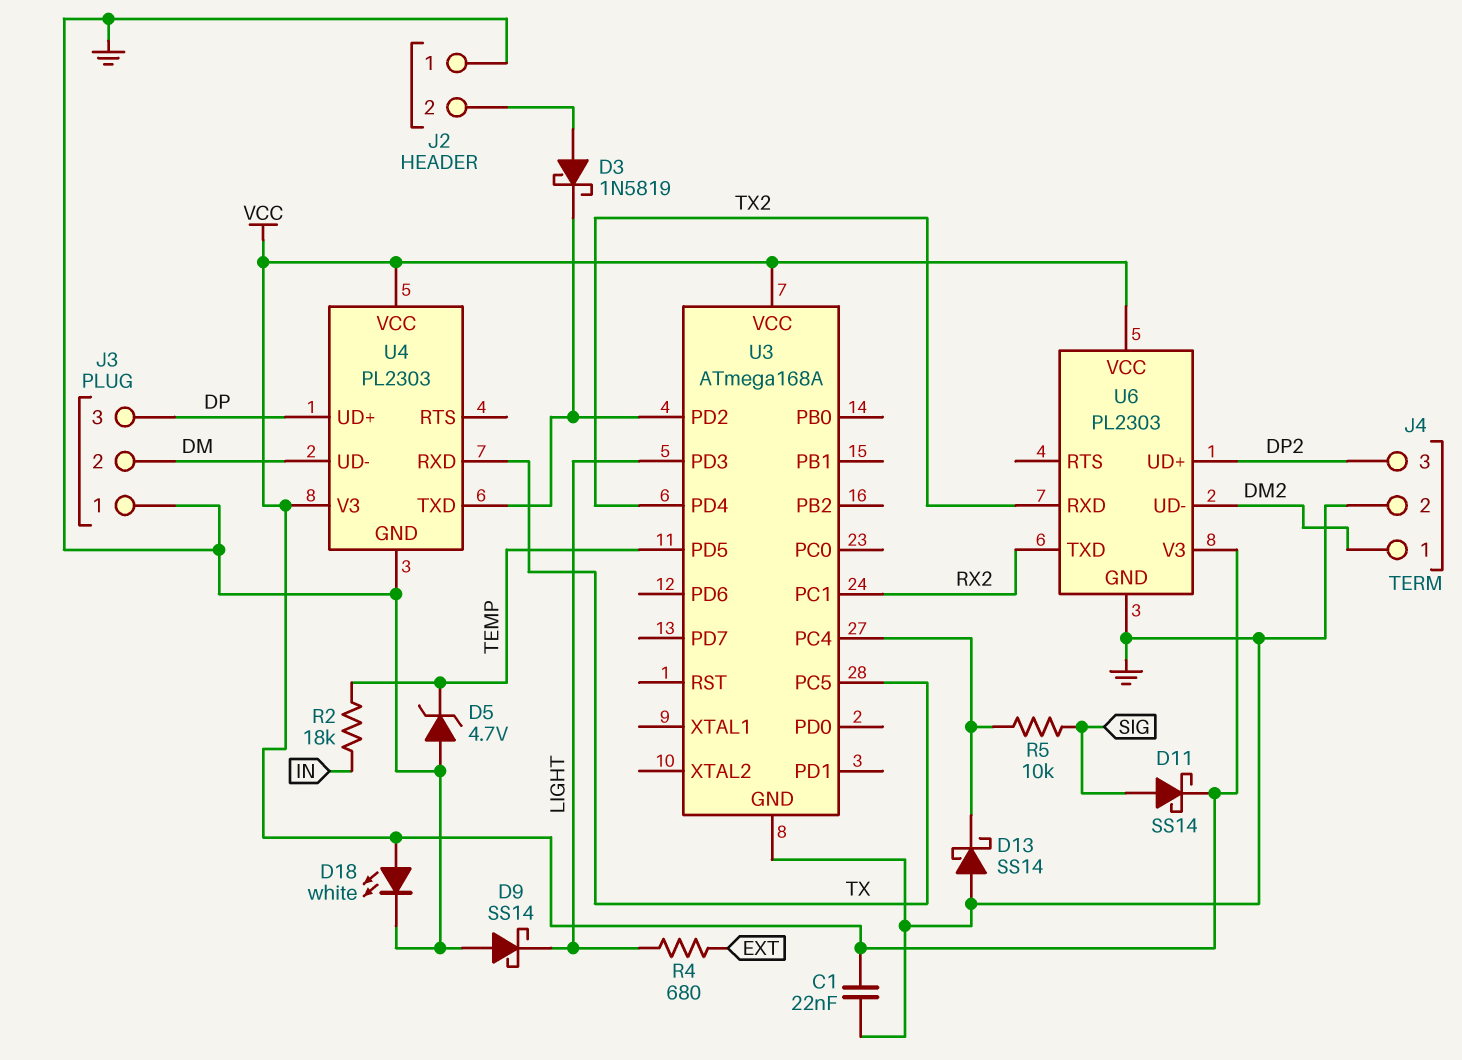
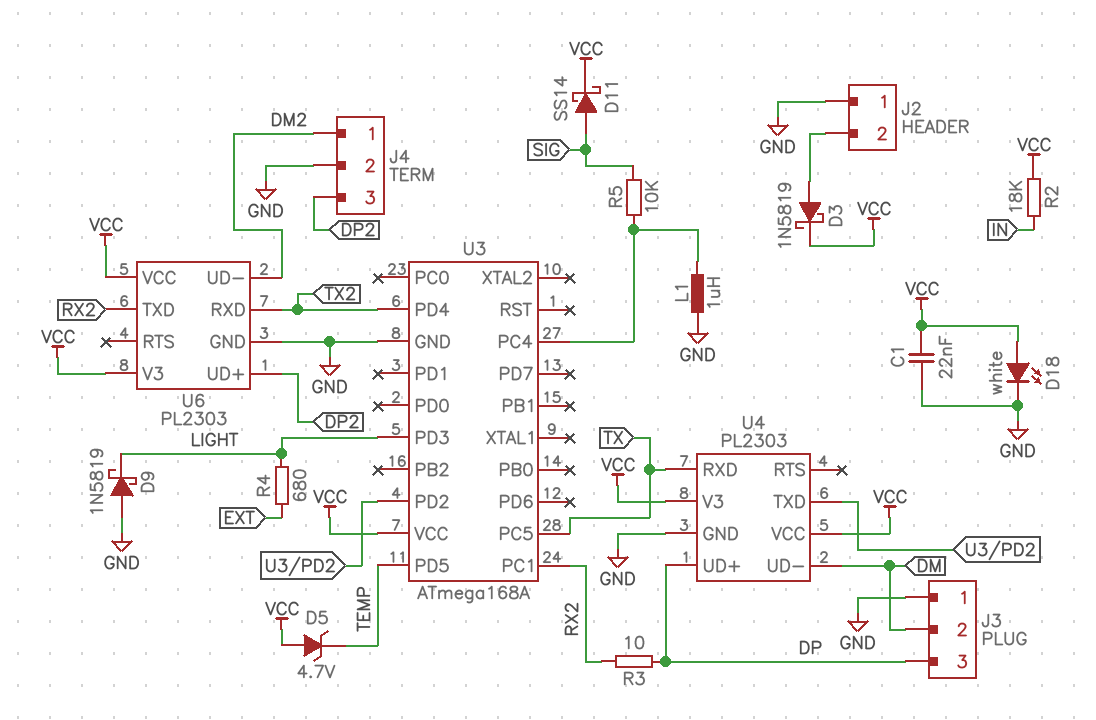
D3: schottky 1N5819 (A J2/2, K U3/PD2) -> schottky 1N5819 (A J2/2, K VCC)
D5: zener 4.7V (A GND, K TEMP) -> zener 4.7V (A VCC, K TEMP)
D9: schottky SS14 (A GND, K LIGHT) -> schottky 1N5819 (A GND, K LIGHT)
D13: schottky SS14 (A GND, K U3/PC4) -> none
L1: none -> 1uH (GND, U3/PC4)
R2: 18k (IN, TEMP) -> 18k (IN, VCC)
R3: none -> 10 (DP, RX2)

